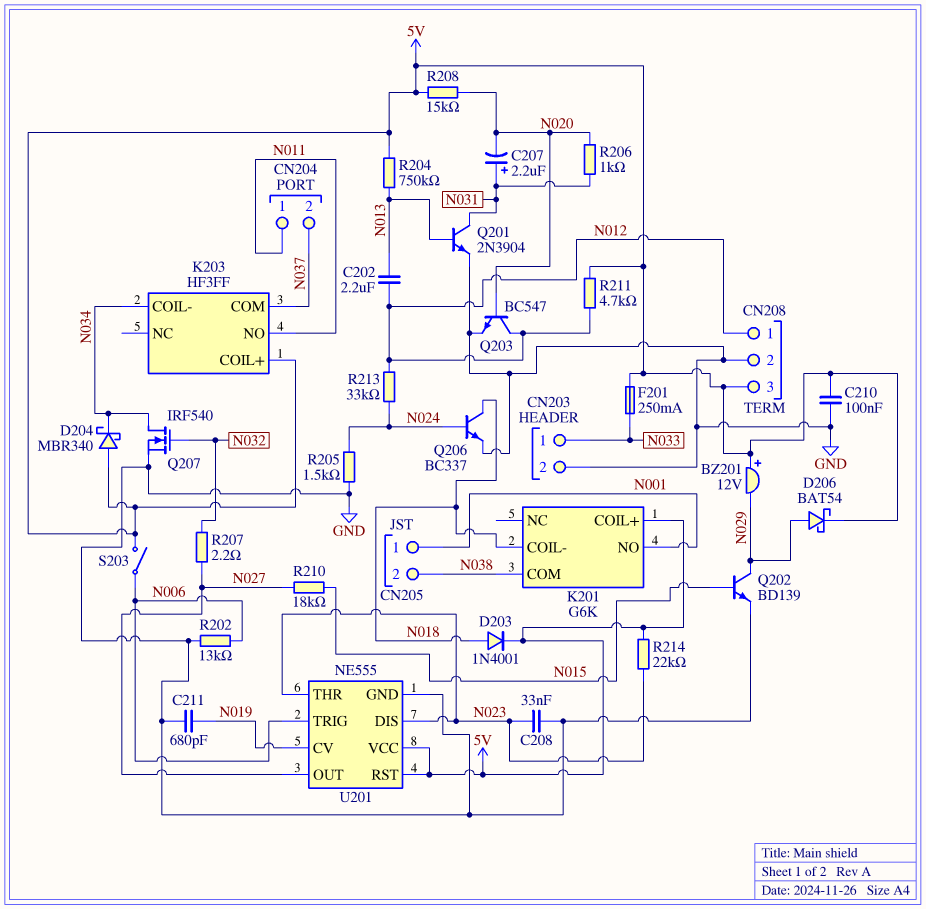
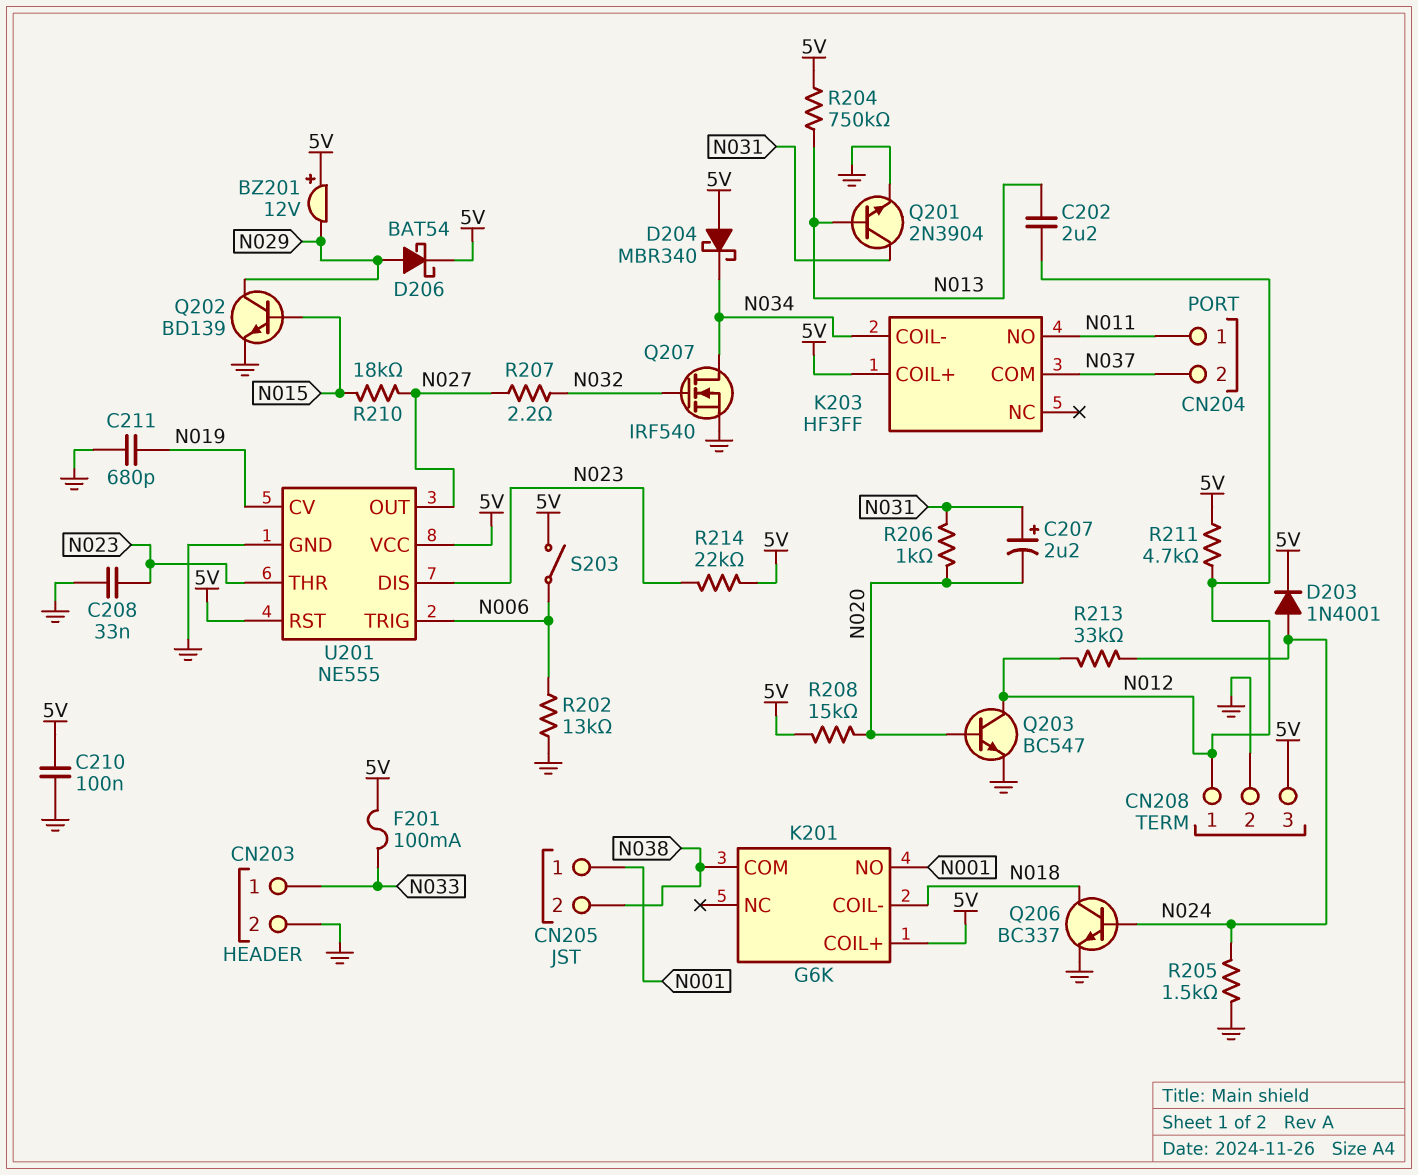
D203: diode 1N4001 (A N018, K 5V) -> diode 1N4001 (A N024, K 5V)
F201: 250mA (5V, N033) -> 100mA (5V, N033)

